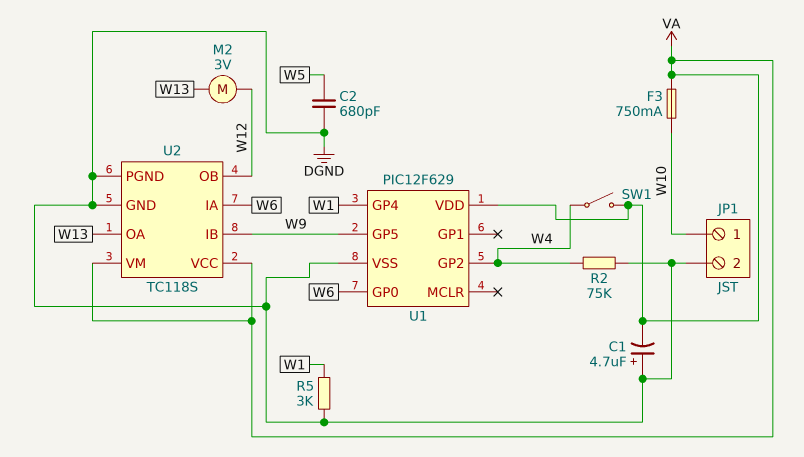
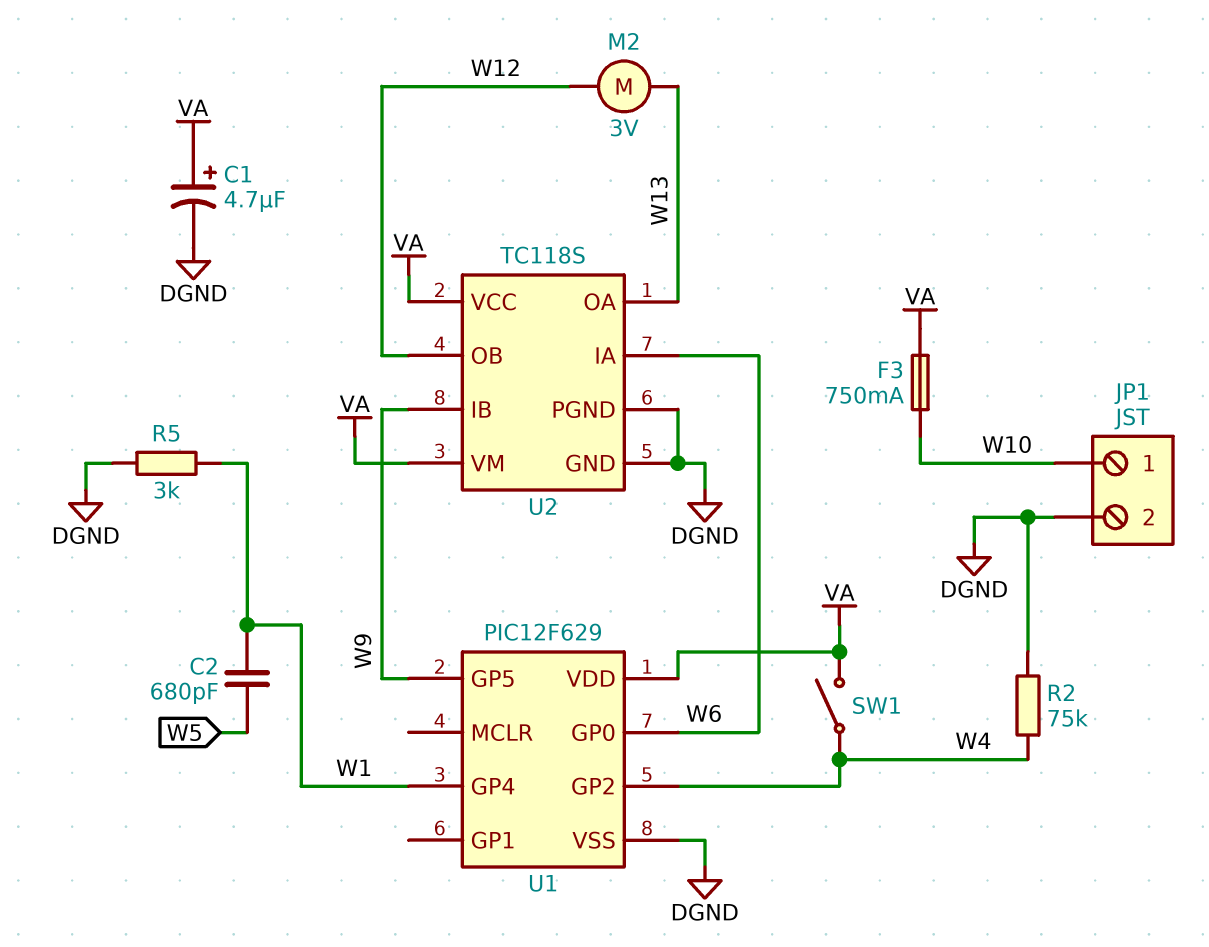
C1: 4.7uF (plus DGND, minus VA) -> 4.7uF (plus VA, minus DGND)
C2: 680pF (DGND, W5) -> 680pF (W1, W5)

